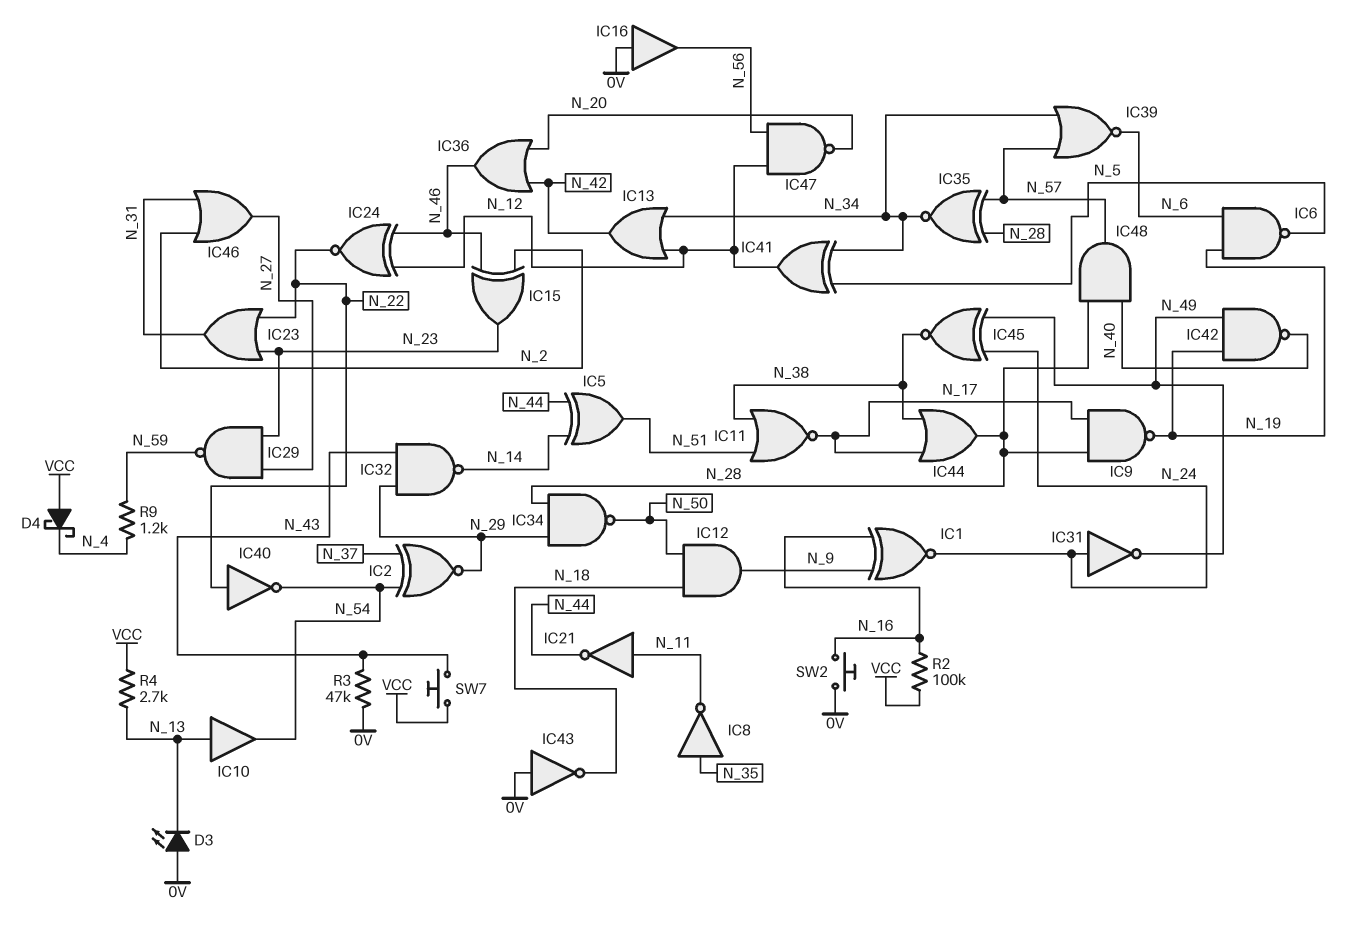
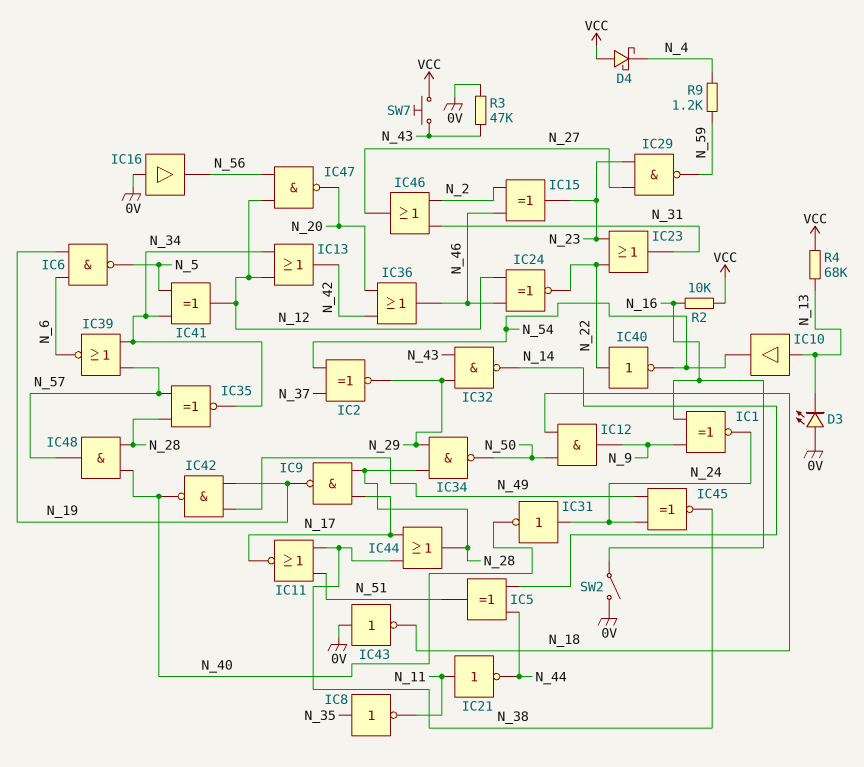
IC31: NOT (in N_24, out N_49) -> NOT (in N_24, out N_40)
R2: 100k (N_16, VCC) -> 10k (N_16, VCC)
R4: 2.7k (N_13, VCC) -> 68k (N_13, VCC)
SW2: button (0V, N_16) -> switch (0V, N_16)

